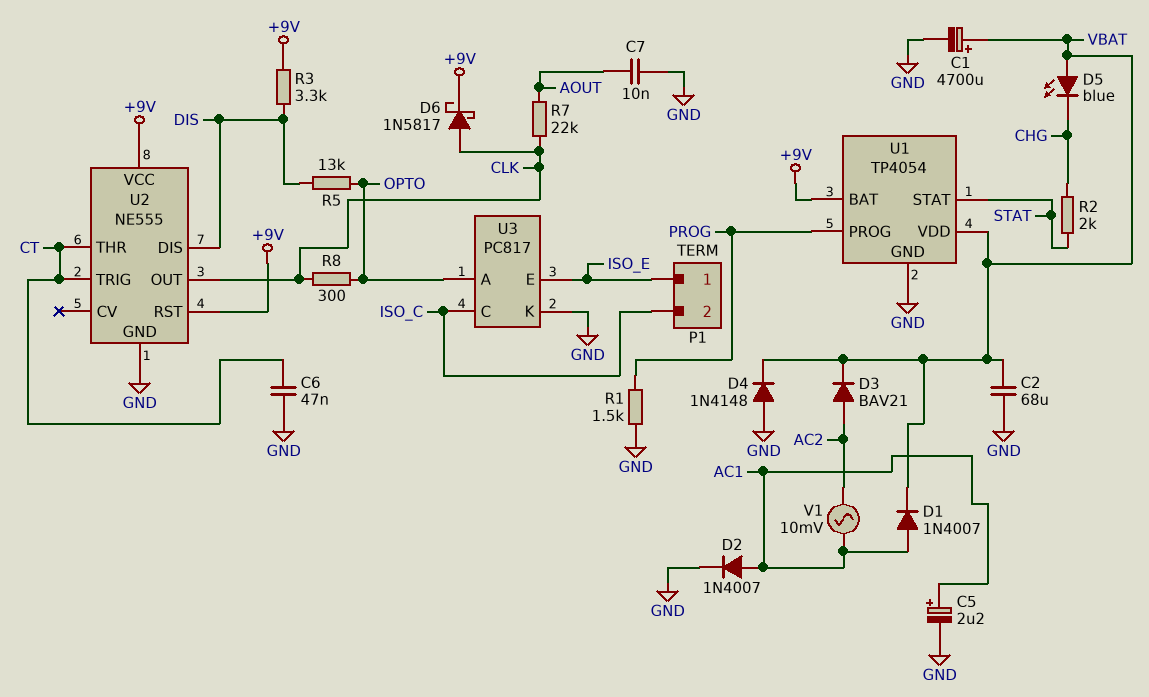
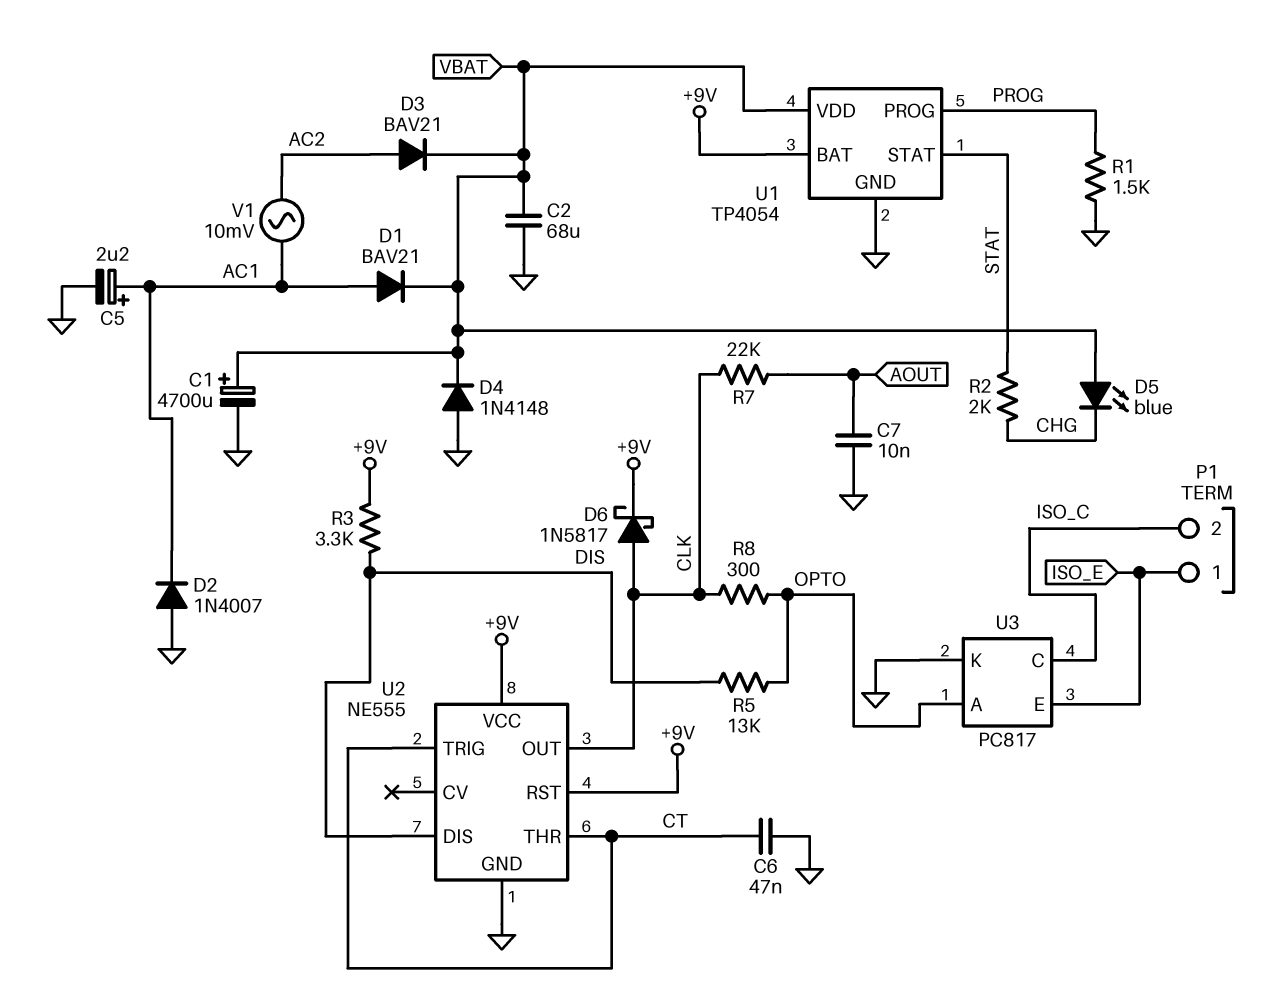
D1: diode 1N4007 (A AC1, K VBAT) -> diode BAV21 (A AC1, K VBAT)
D2: diode 1N4007 (A AC1, K GND) -> diode 1N4007 (A GND, K AC1)

